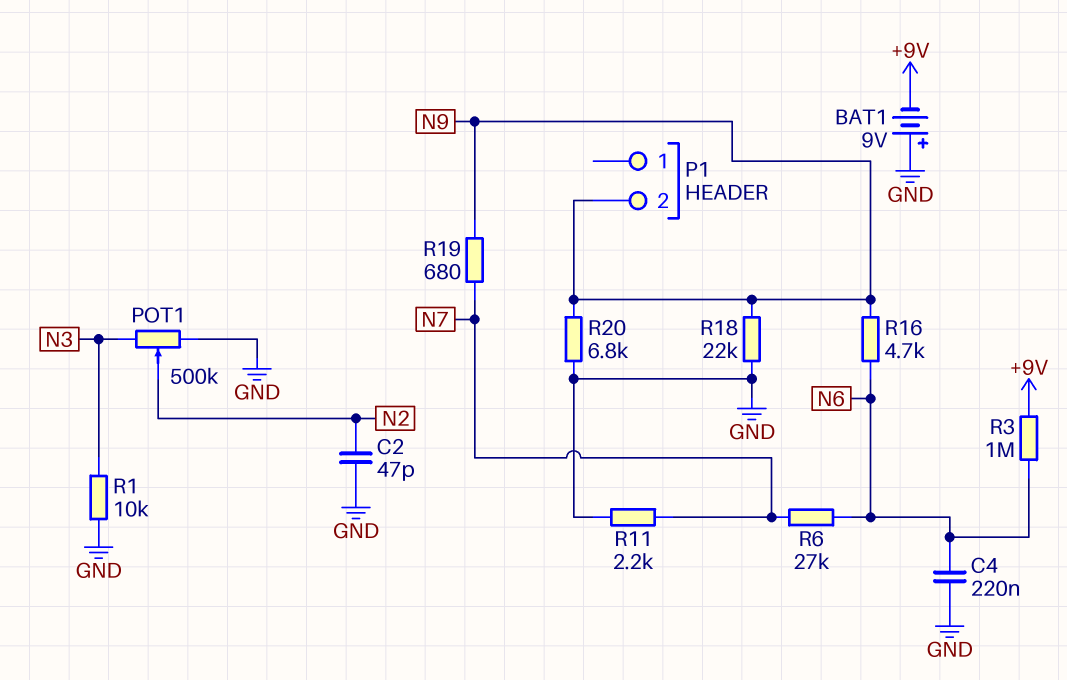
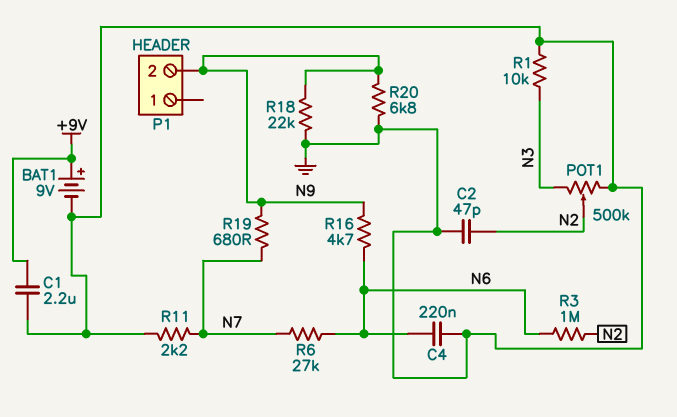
BAT1: 9V (plus GND, minus +9V) -> 9V (plus +9V, minus GND)
C1: none -> 2.2uF (+9V, GND)
R3: 1M (+9V, N6) -> 1M (N2, N6)

